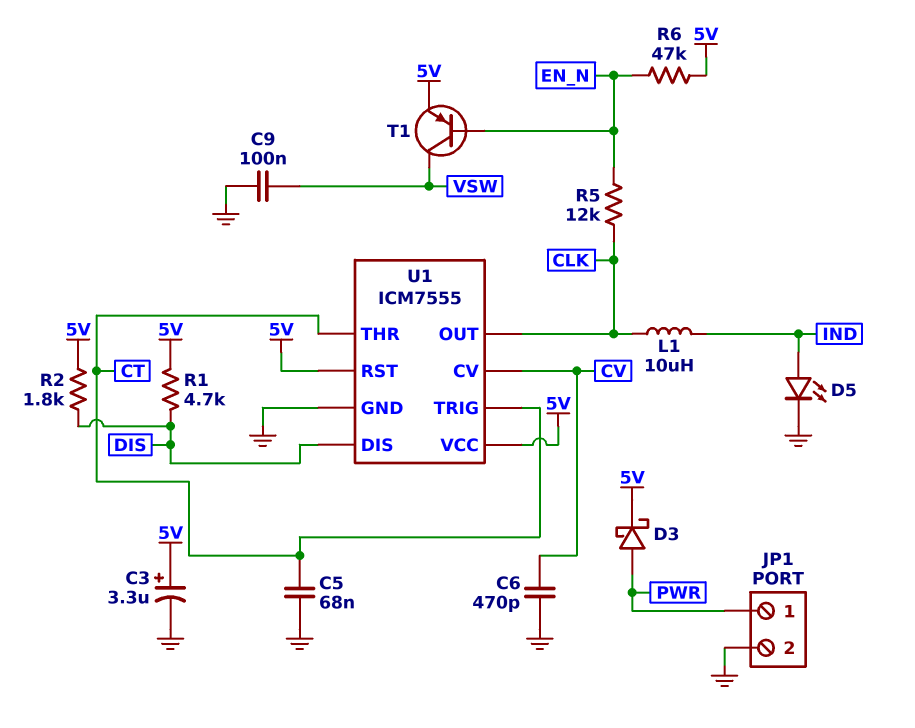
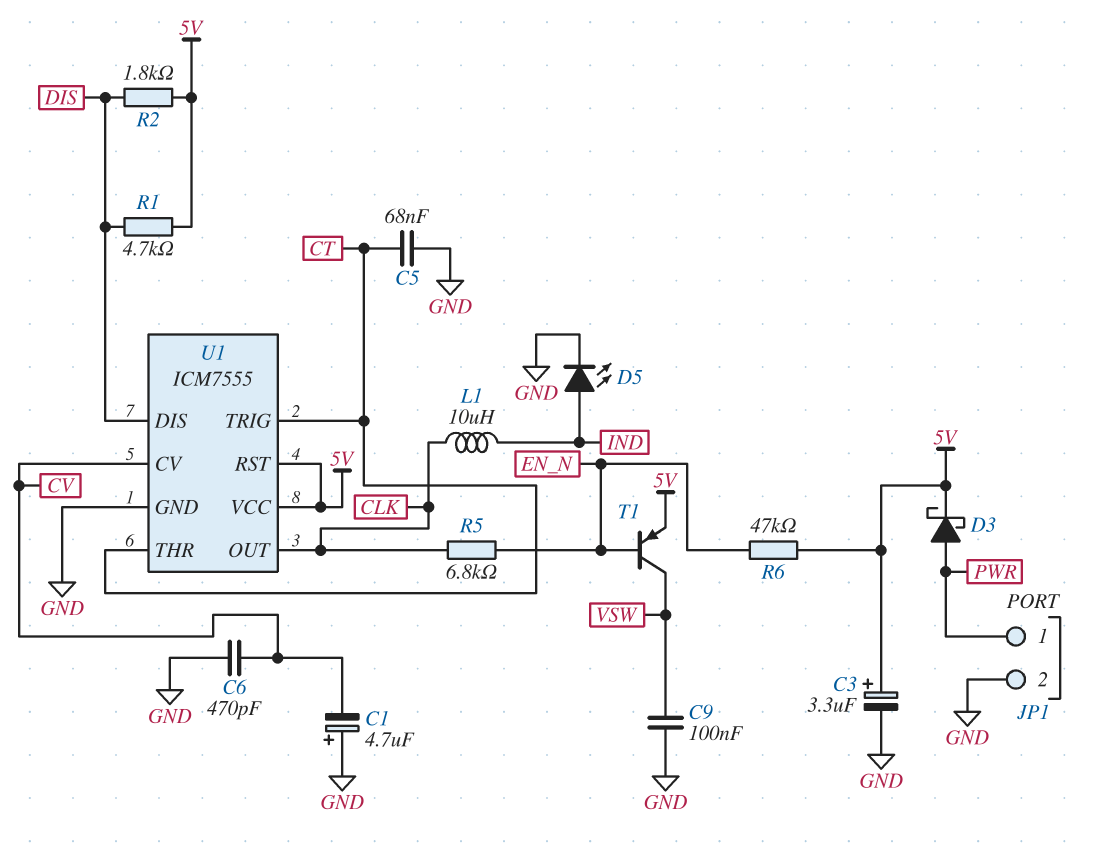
C1: none -> 4.7uF (plus GND, minus CV)
R5: 12k (CLK, EN_N) -> 6.8k (CLK, EN_N)

